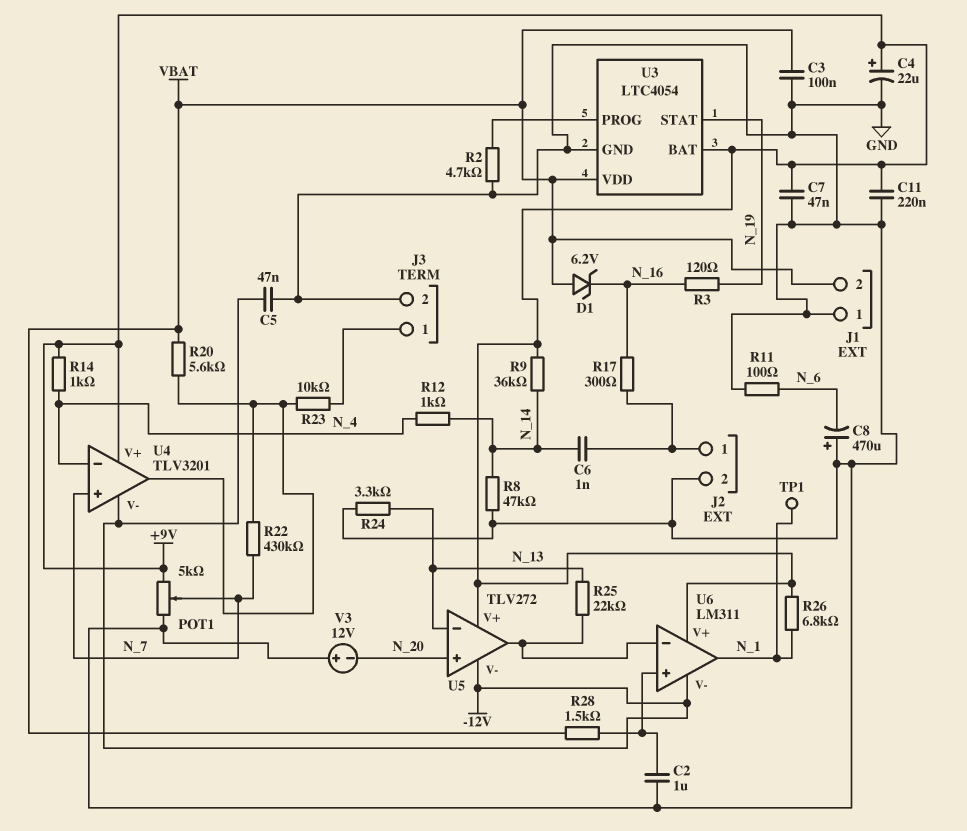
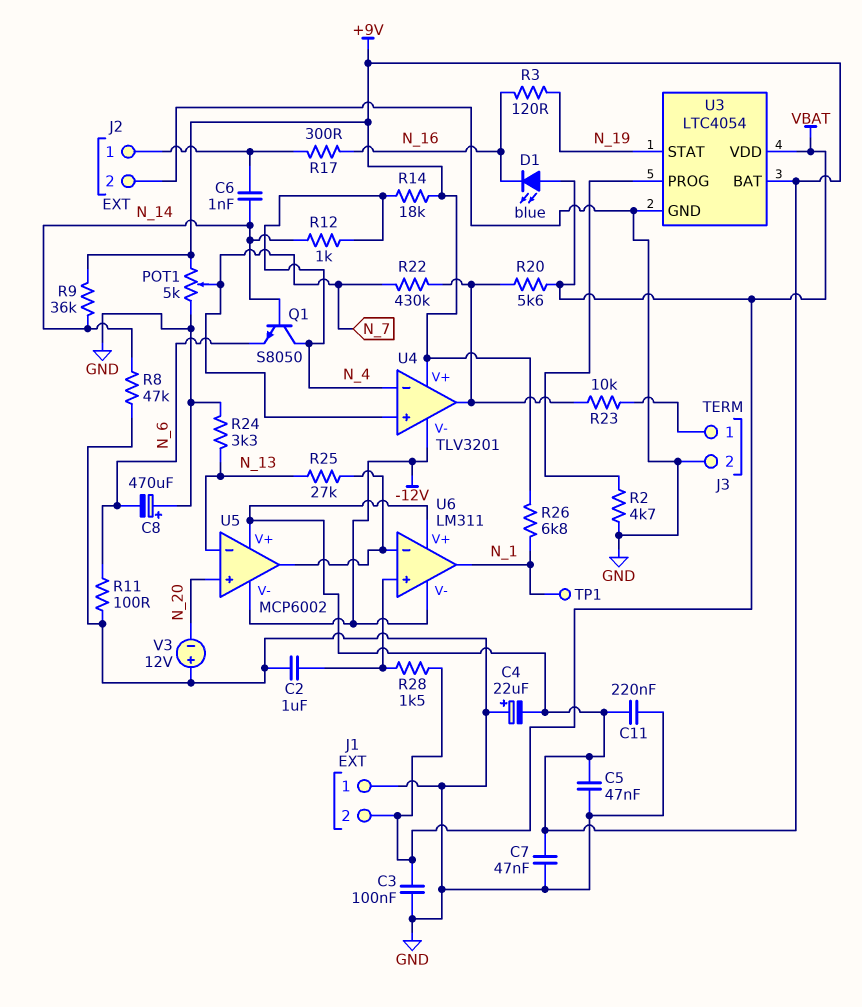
C4: 22uF (plus +9V, minus GND) -> 22uF (plus GND, minus +9V)
C5: 47nF (-12V, GND) -> 47nF (+9V, GND)
D1: zener 6.2V (A VBAT, K N_16) -> LED blue (A VBAT, K N_16)
Q1: none -> NPN S8050 (B N_14, C N_4, E N_6)
R14: 1k (+9V, N_4) -> 18k (+9V, N_4)
R25: 22k (N_13, U5/out) -> 27k (N_13, U5/out)
U5: TLV272 -> MCP6002

